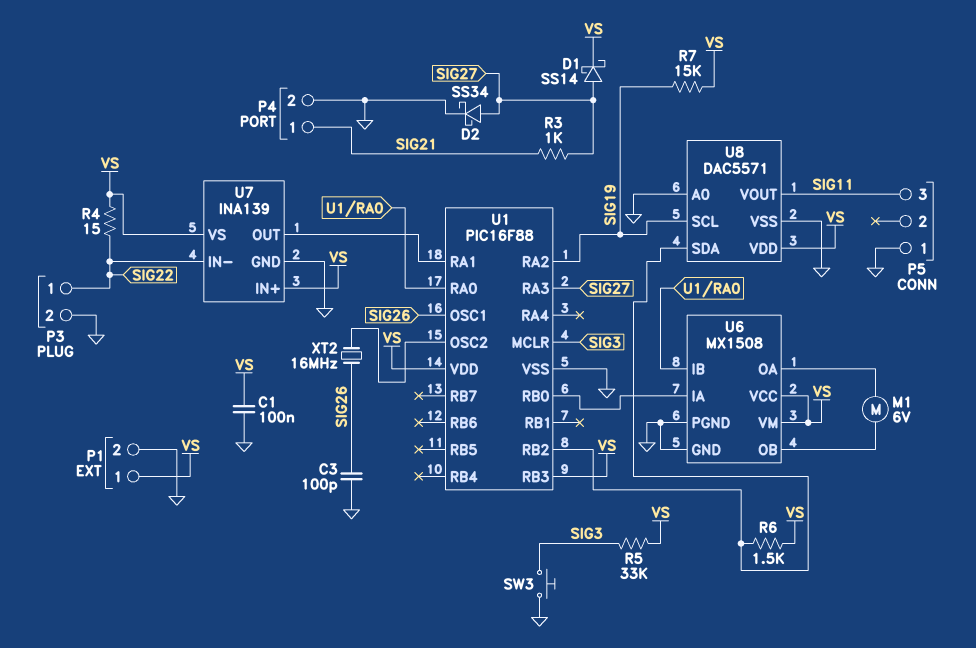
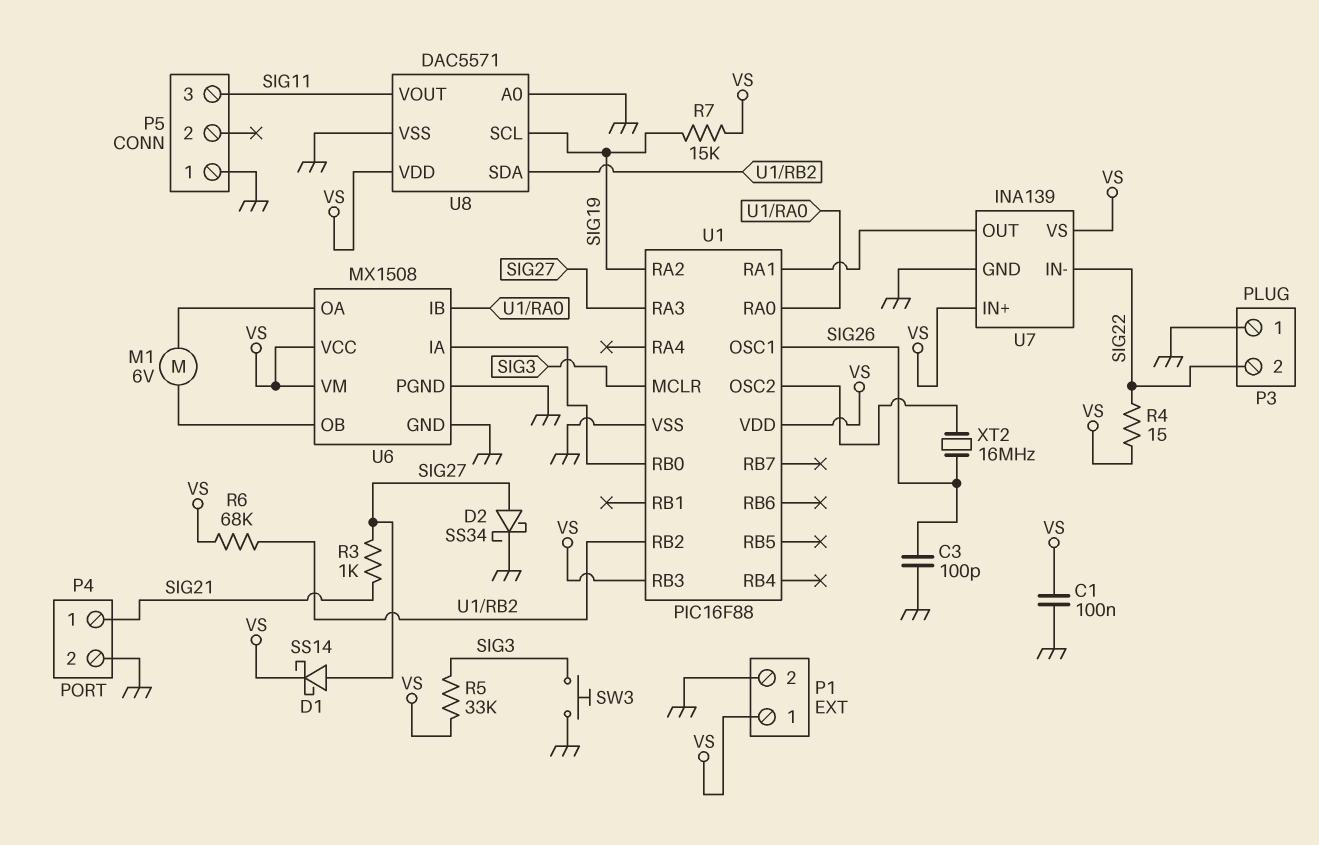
P3 pin 1: SIG22 -> GND
P3 pin 2: GND -> SIG22
R6: 1.5k (U1/RB2, VS) -> 68k (U1/RB2, VS)

